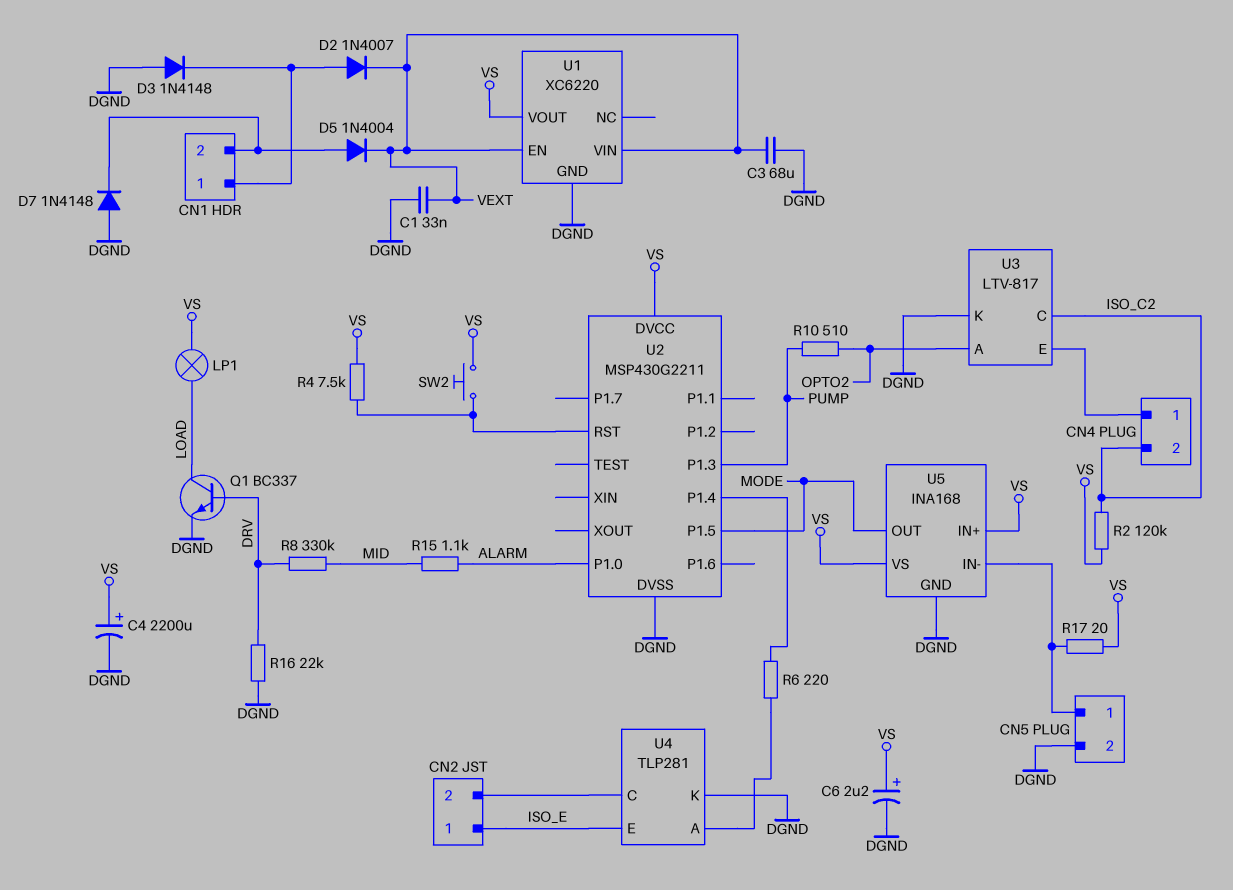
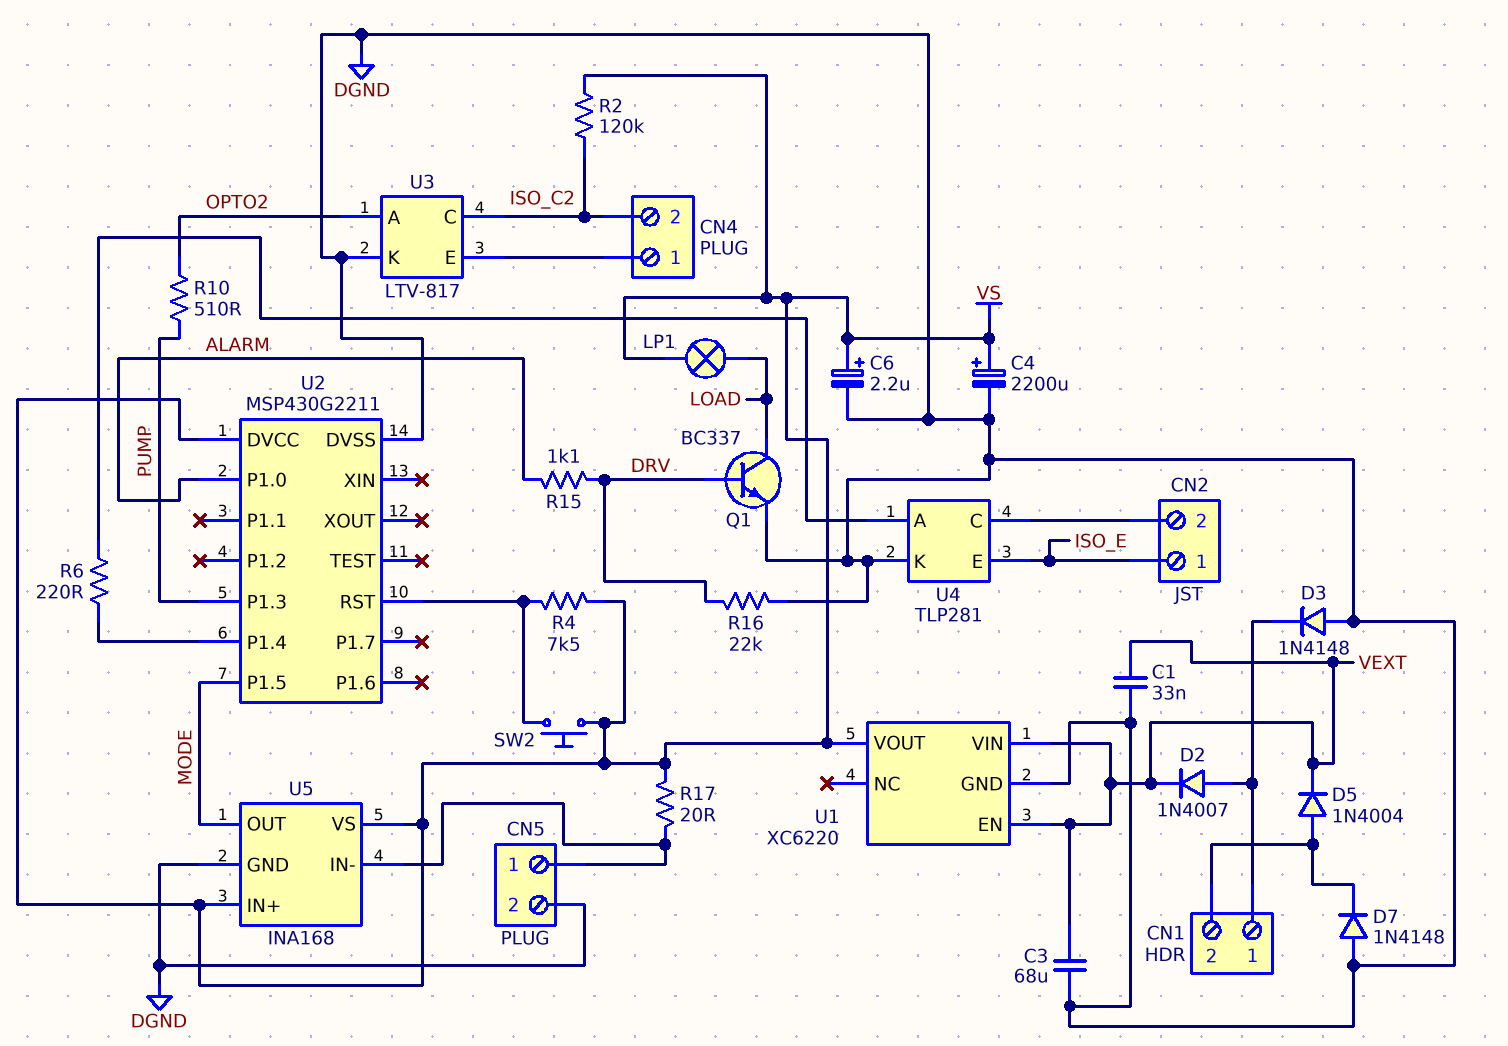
R8: 330k (DRV, MID) -> none
R15: 1.1k (ALARM, MID) -> 1.1k (ALARM, DRV)

